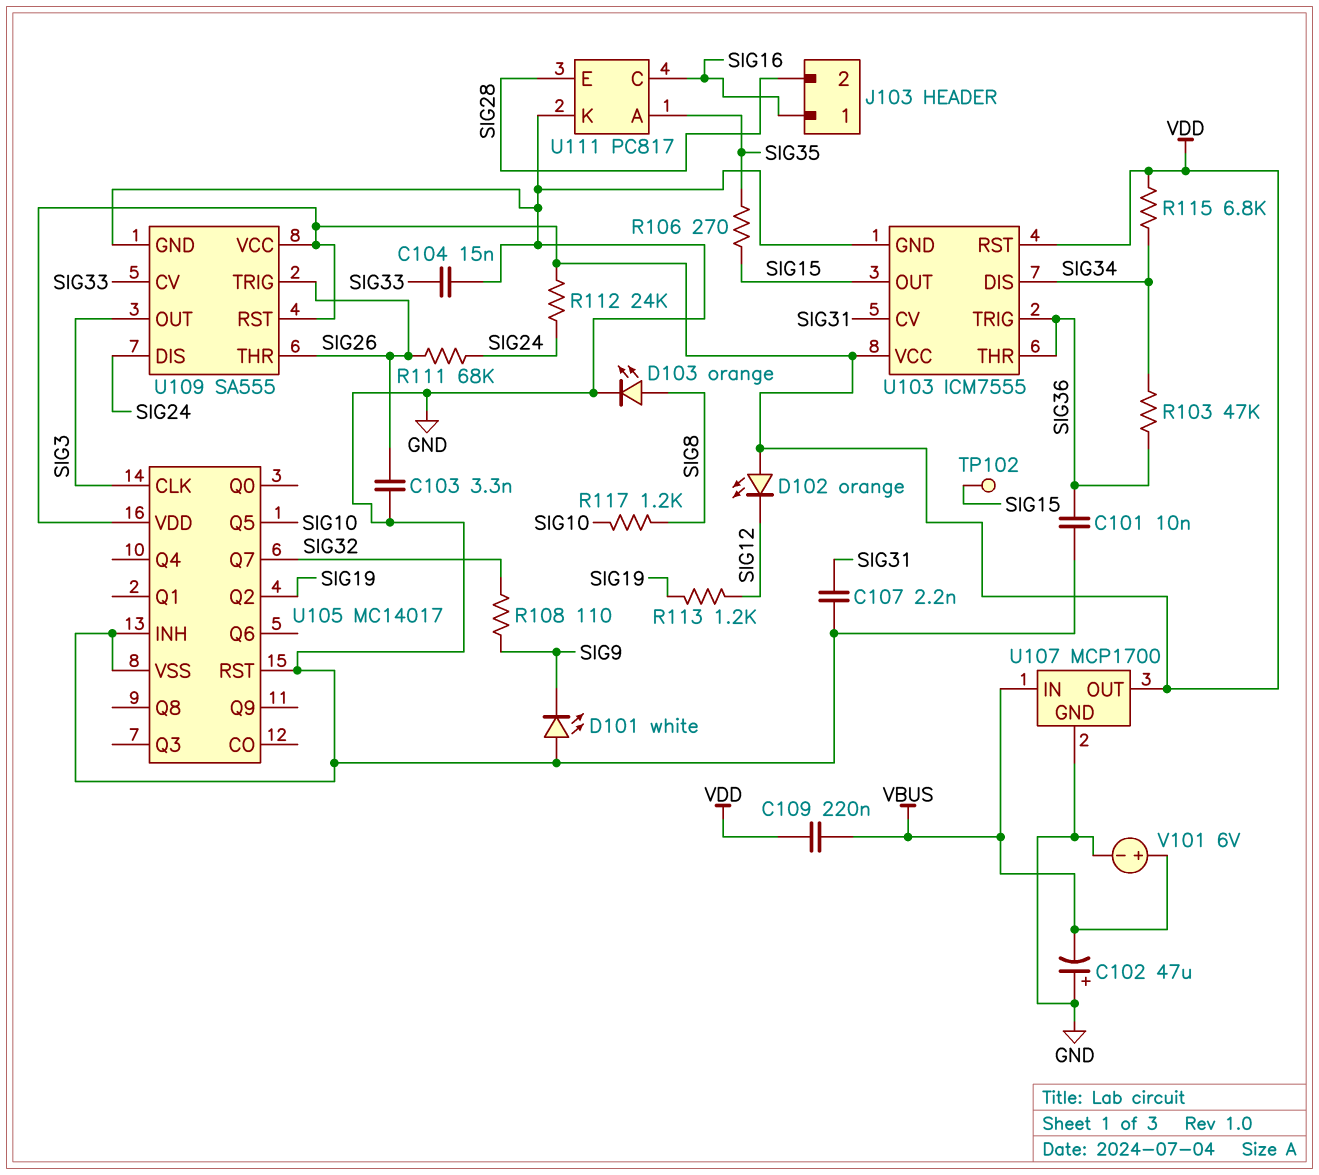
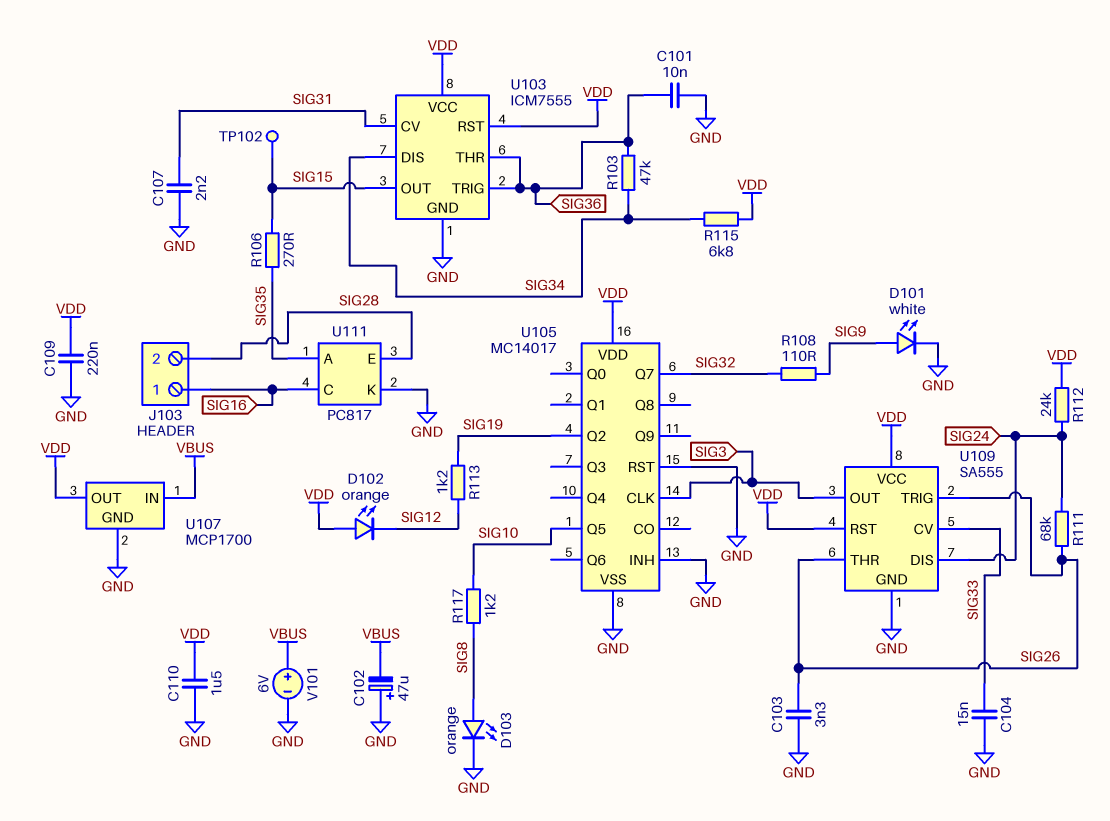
C109: 220nF (VBUS, VDD) -> 220nF (GND, VDD)
C110: none -> 1.5uF (GND, VDD)
D101: LED white (A GND, K SIG9) -> LED white (A SIG9, K GND)

